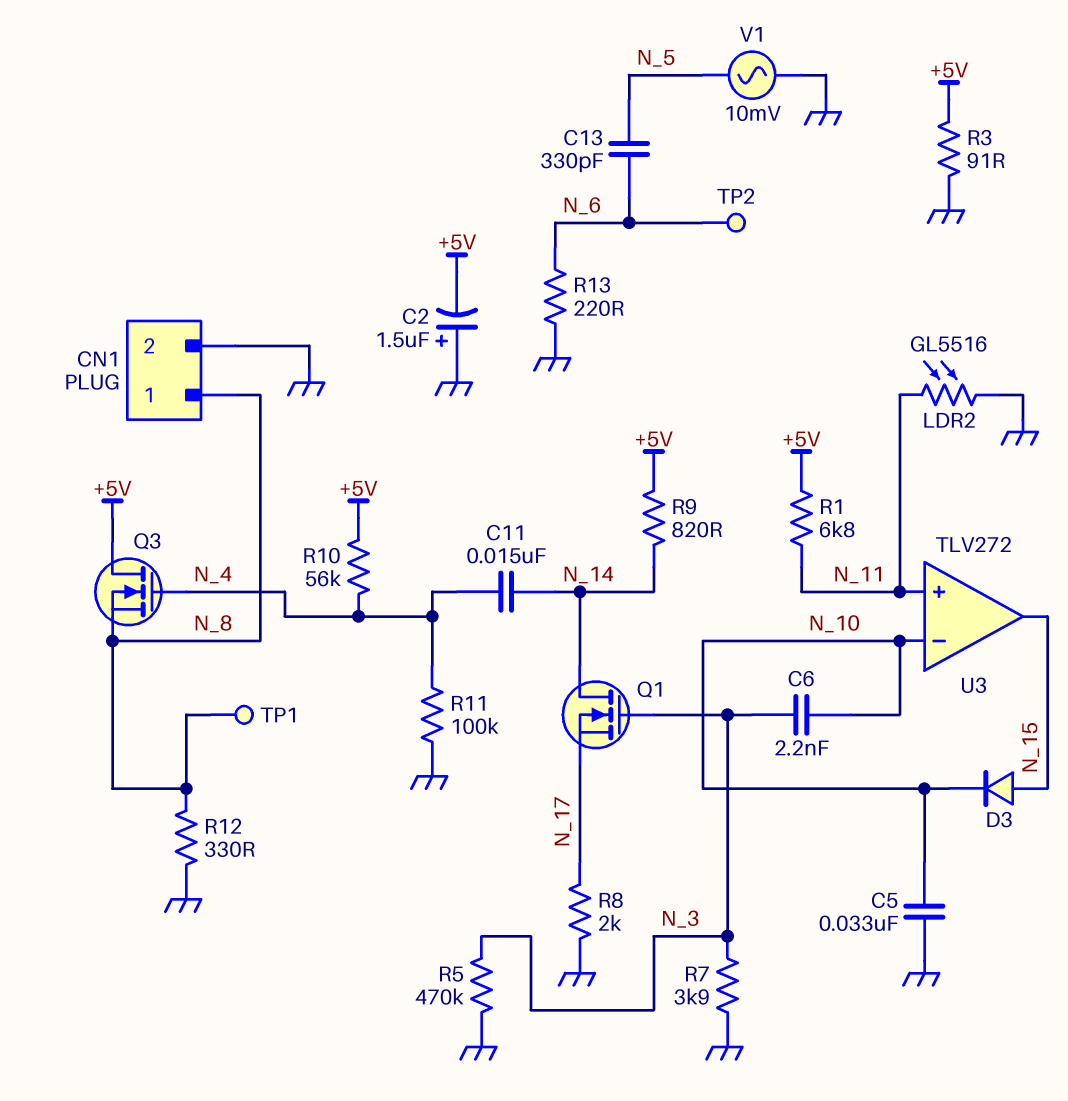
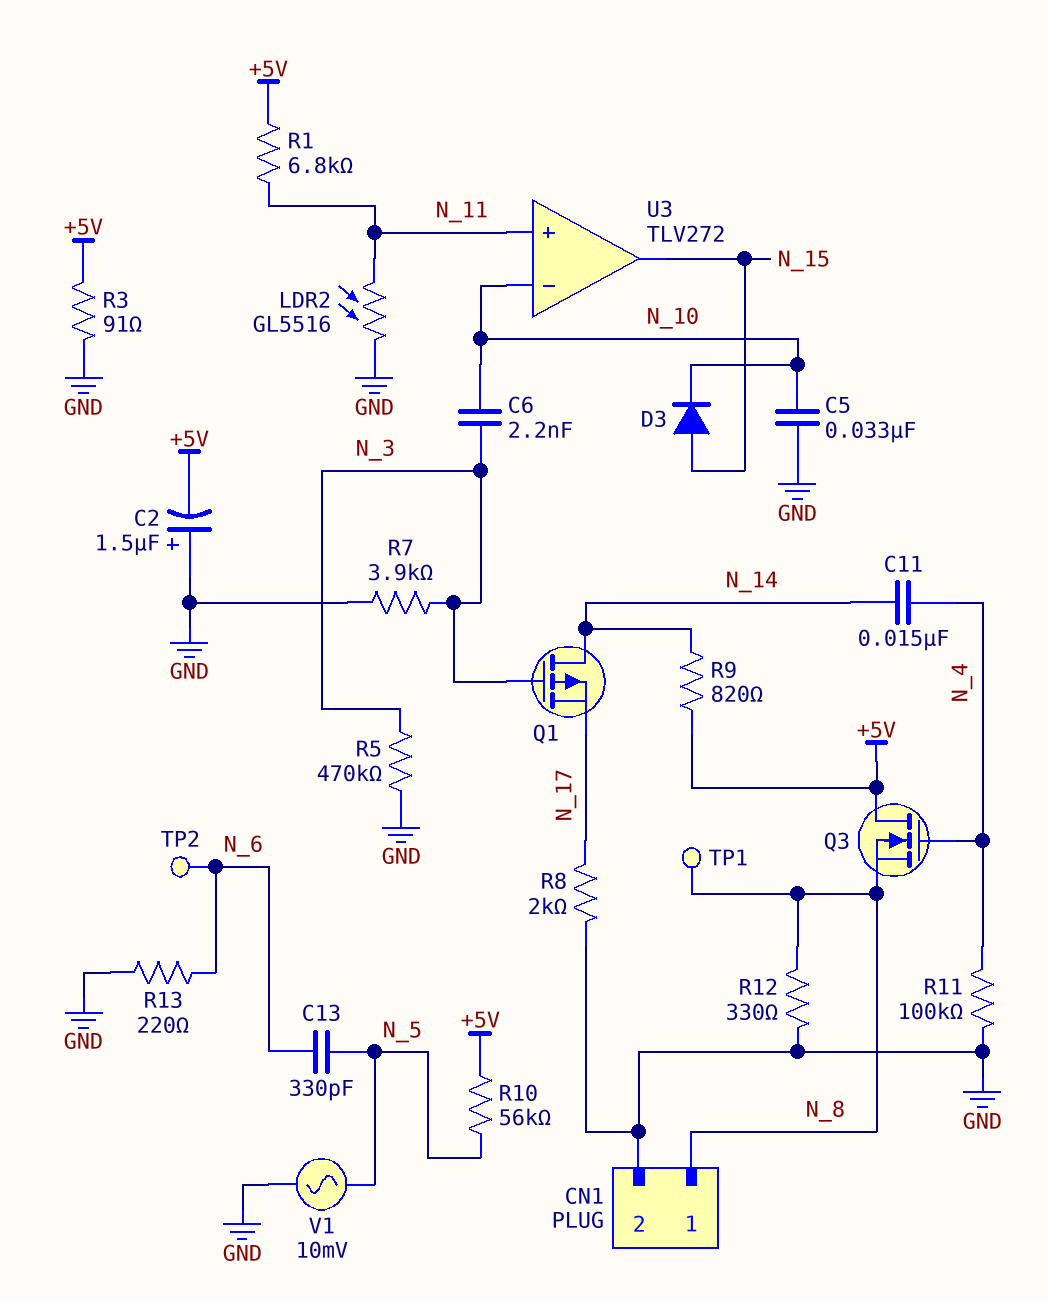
Q1: NMOS (G N_3, D N_14, S N_17) -> PMOS (G N_3, D N_14, S N_17)
R10: 56k (+5V, N_4) -> 56k (+5V, N_5)

